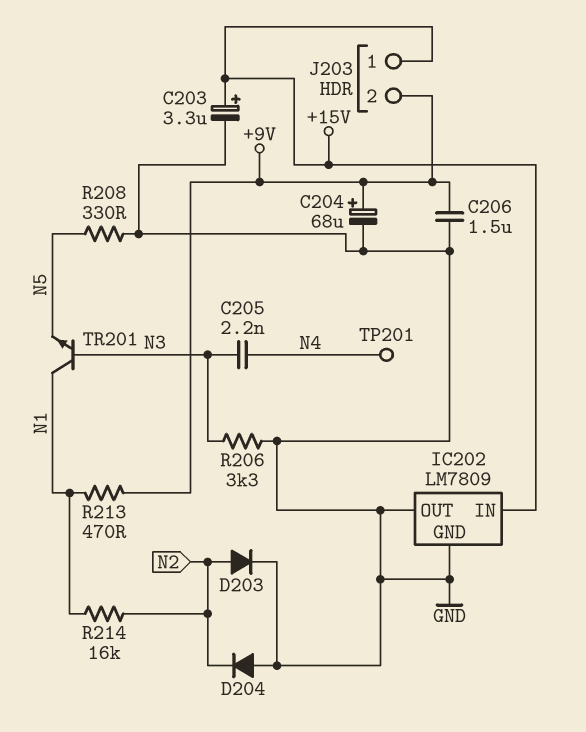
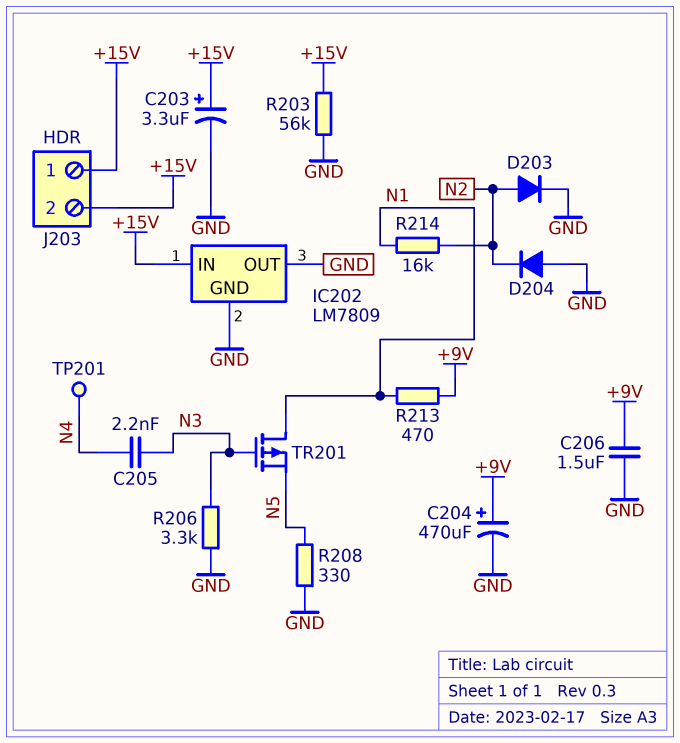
C204: 68uF (plus +9V, minus GND) -> 470uF (plus +9V, minus GND)
J203 pin 2: +9V -> +15V
R203: none -> 56k (+15V, GND)
TR201: NPN (B N3, C N1, E N5) -> PMOS (G N3, D N1, S N5)

